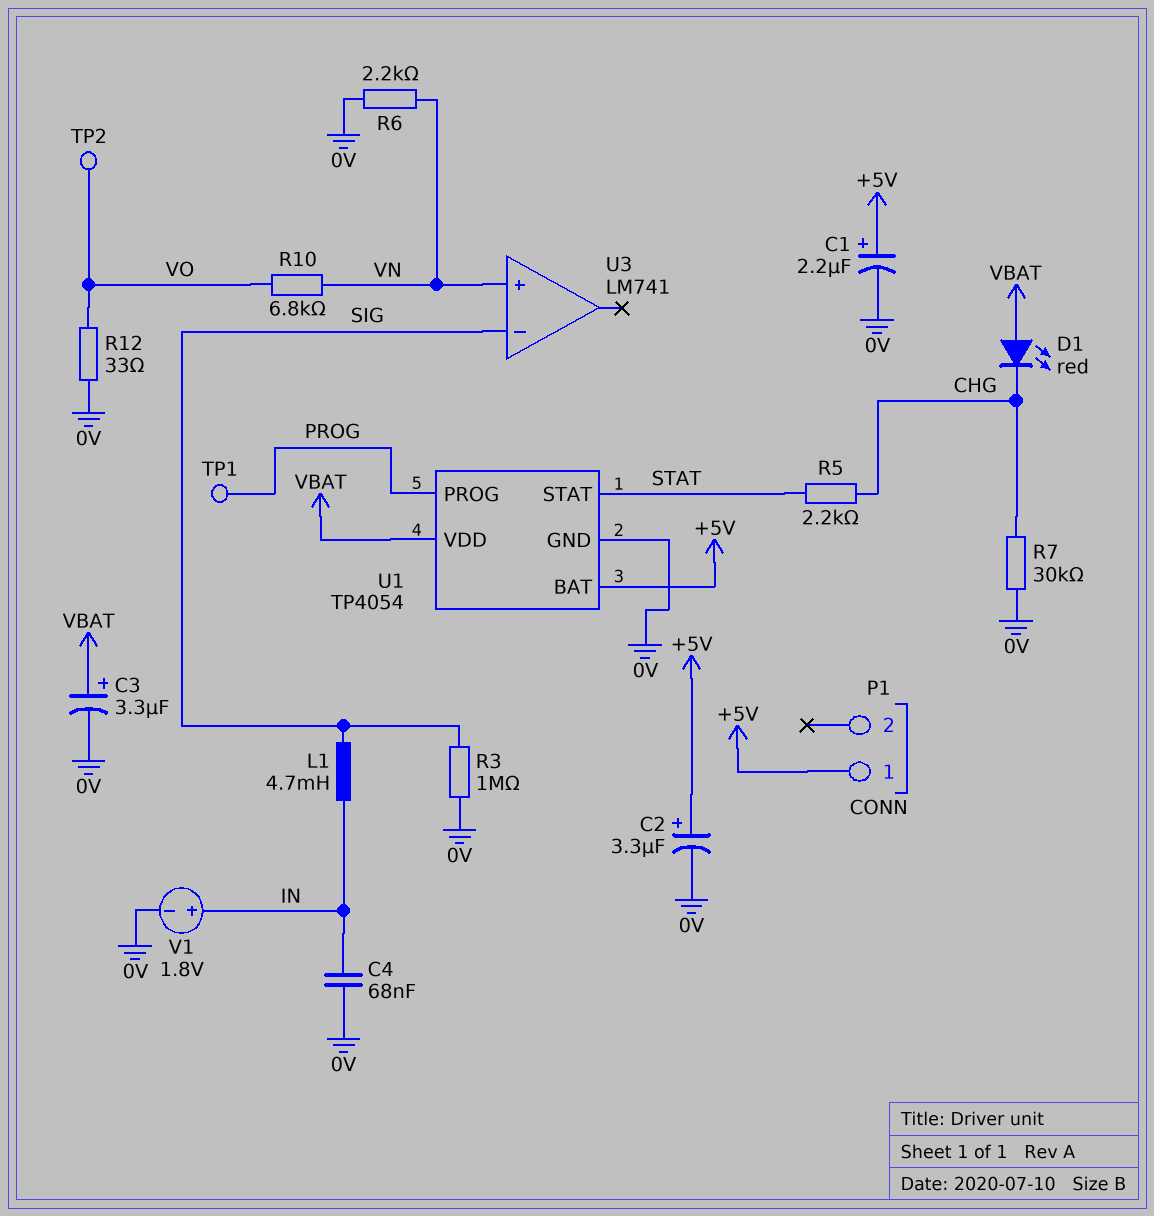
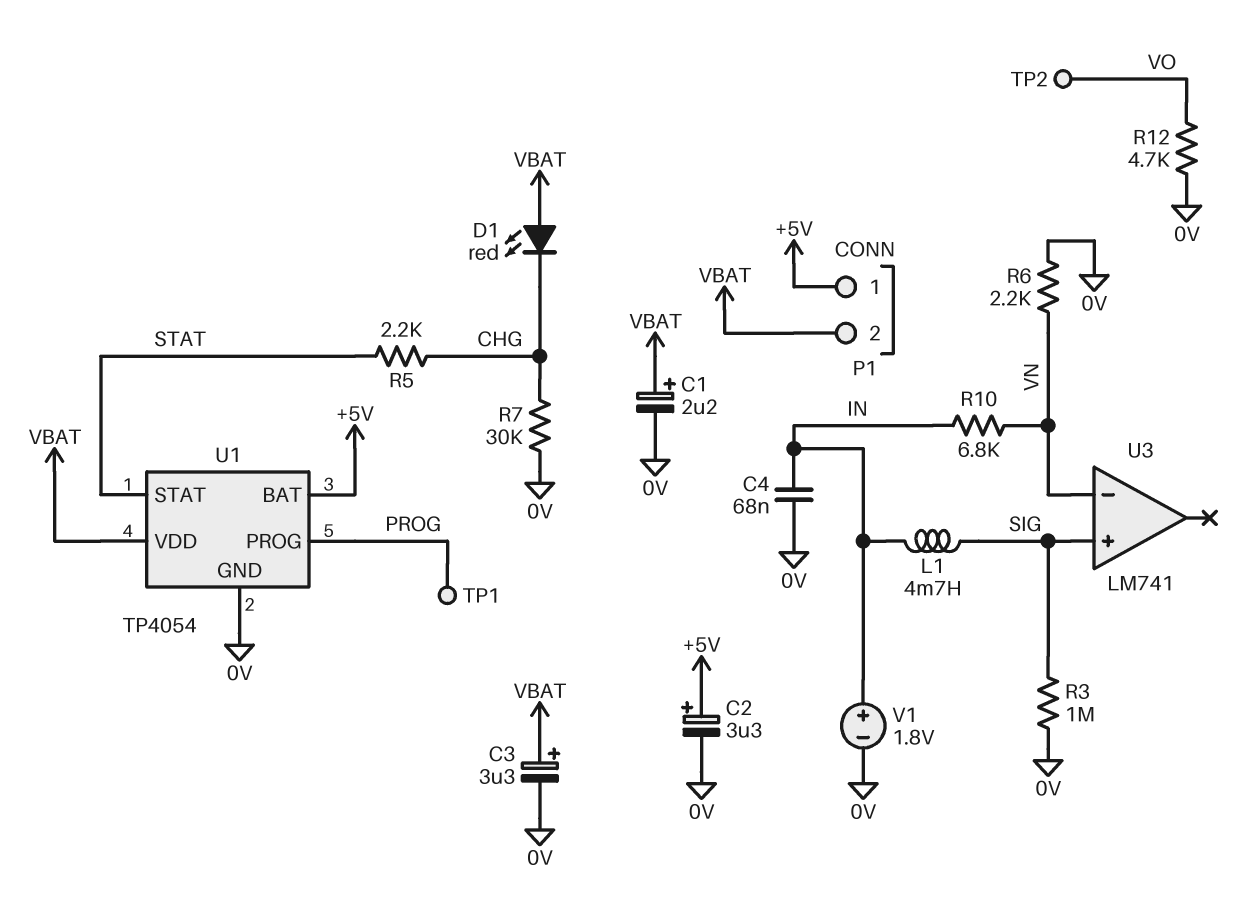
C1: 2.2uF (plus +5V, minus 0V) -> 2.2uF (plus VBAT, minus 0V)
P1 pin 2: none -> VBAT
R10: 6.8k (VN, VO) -> 6.8k (IN, VN)
R12: 33 (0V, VO) -> 4.7k (0V, VO)
U3 pin in+: VN -> SIG
U3 pin in-: SIG -> VN

